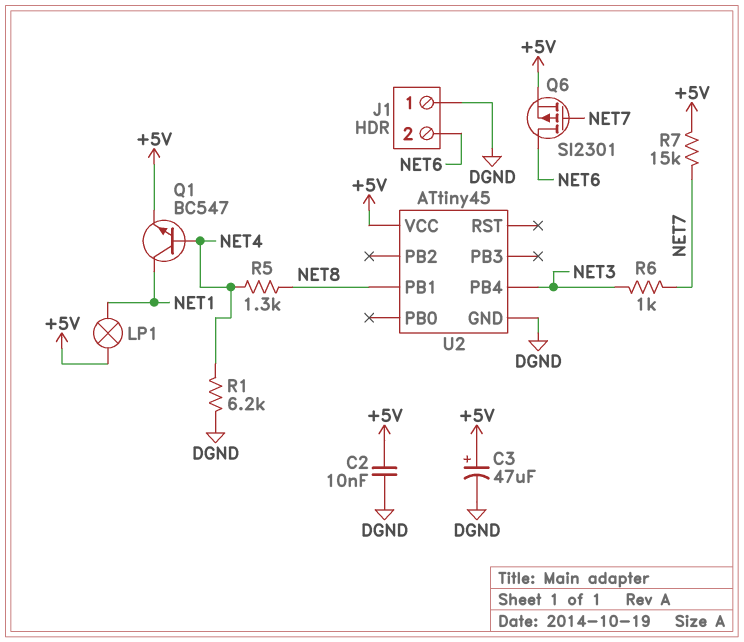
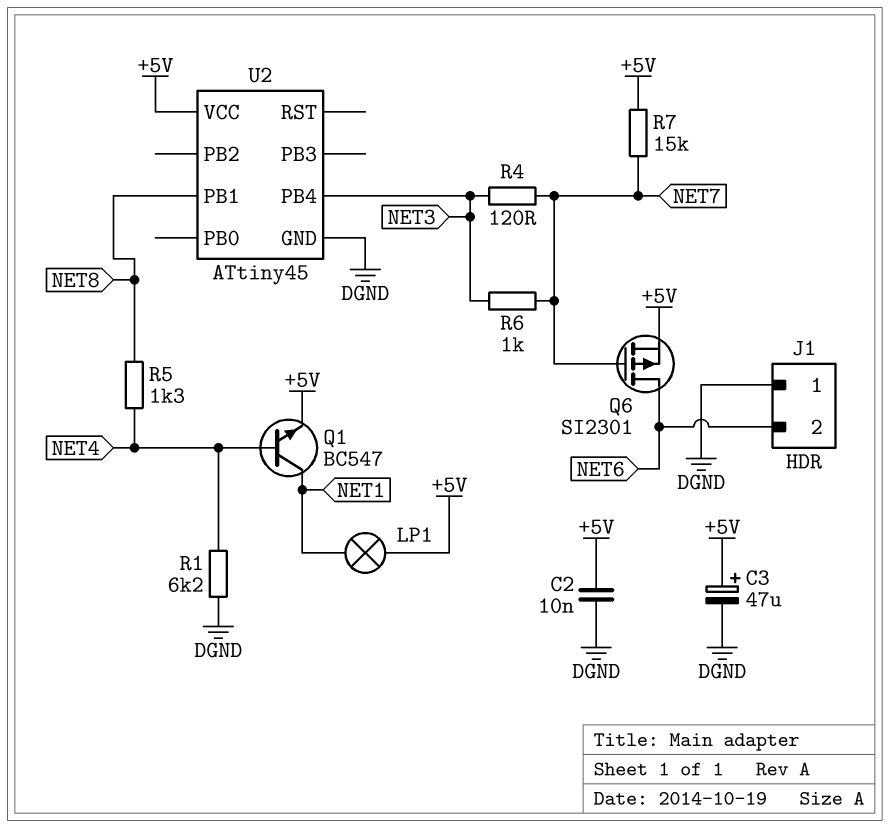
R4: none -> 120 (NET3, NET7)

